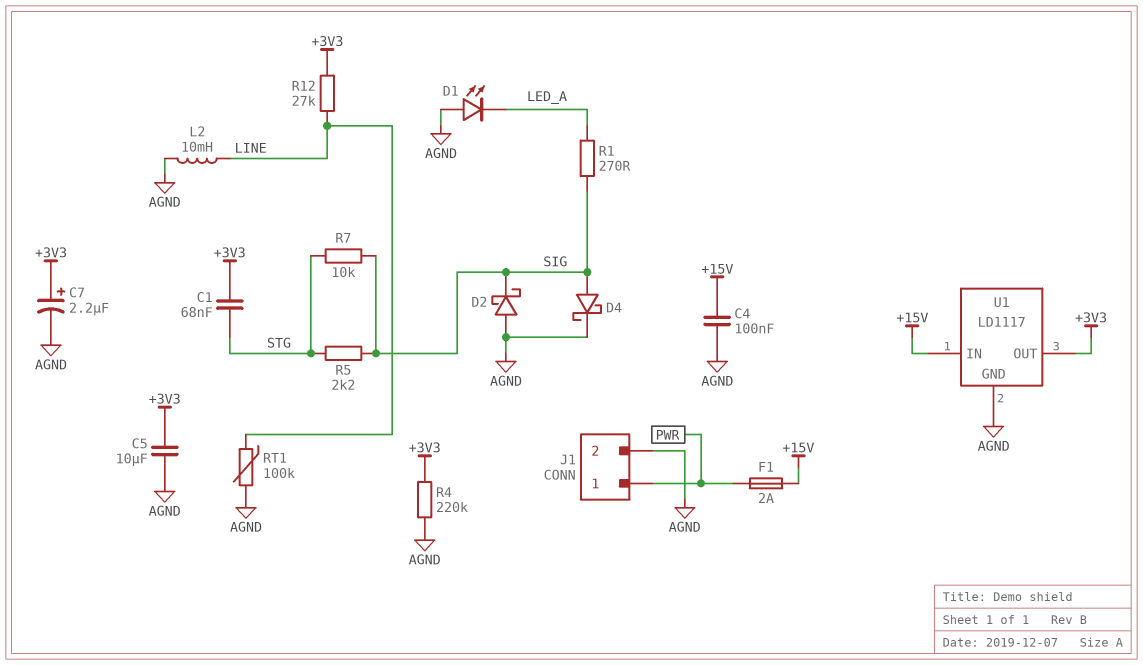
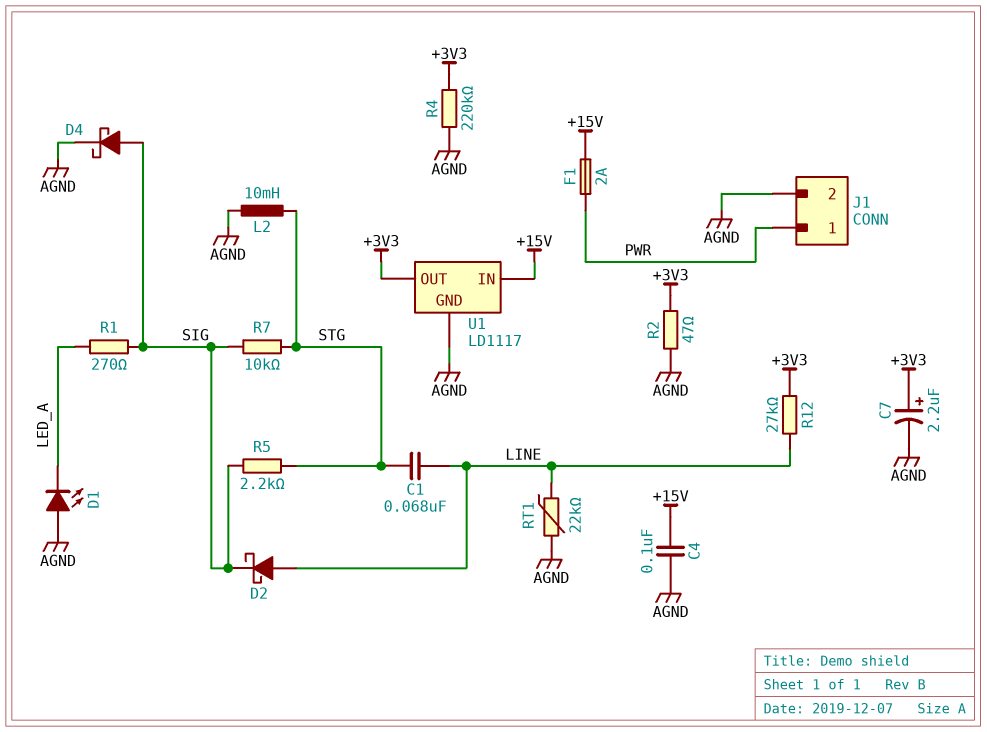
C1: 68nF (+3V3, STG) -> 68nF (LINE, STG)
C5: 10uF (+3V3, AGND) -> none
D2: schottky (A AGND, K SIG) -> schottky (A LINE, K SIG)
L2: 10mH (AGND, LINE) -> 10mH (AGND, STG)
R2: none -> 47 (+3V3, AGND)
RT1: 100k (AGND, LINE) -> 22k (AGND, LINE)

